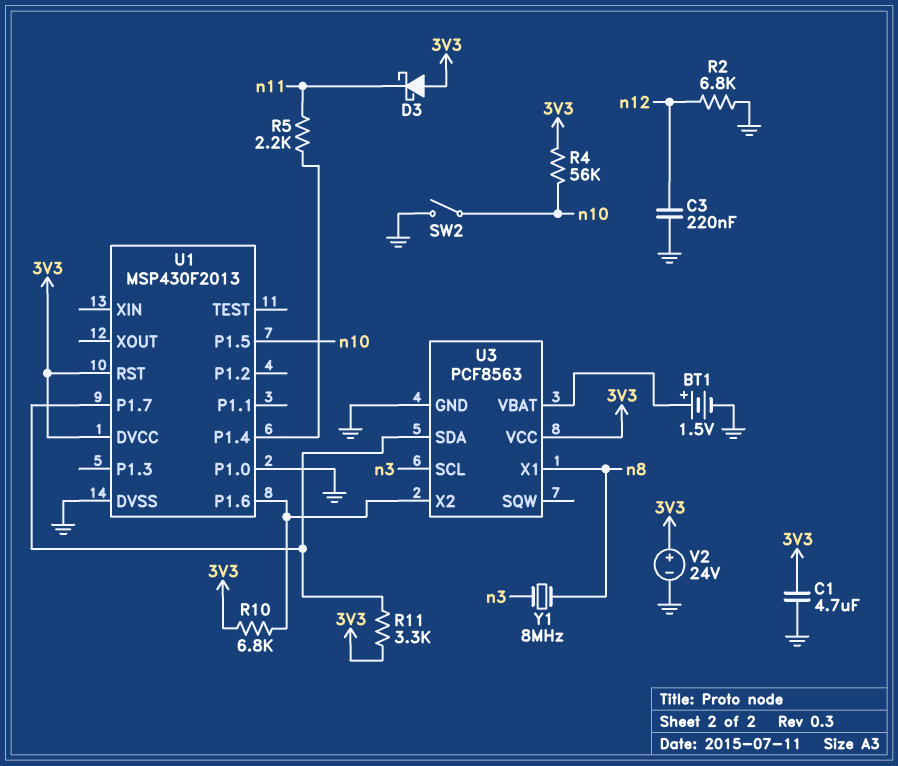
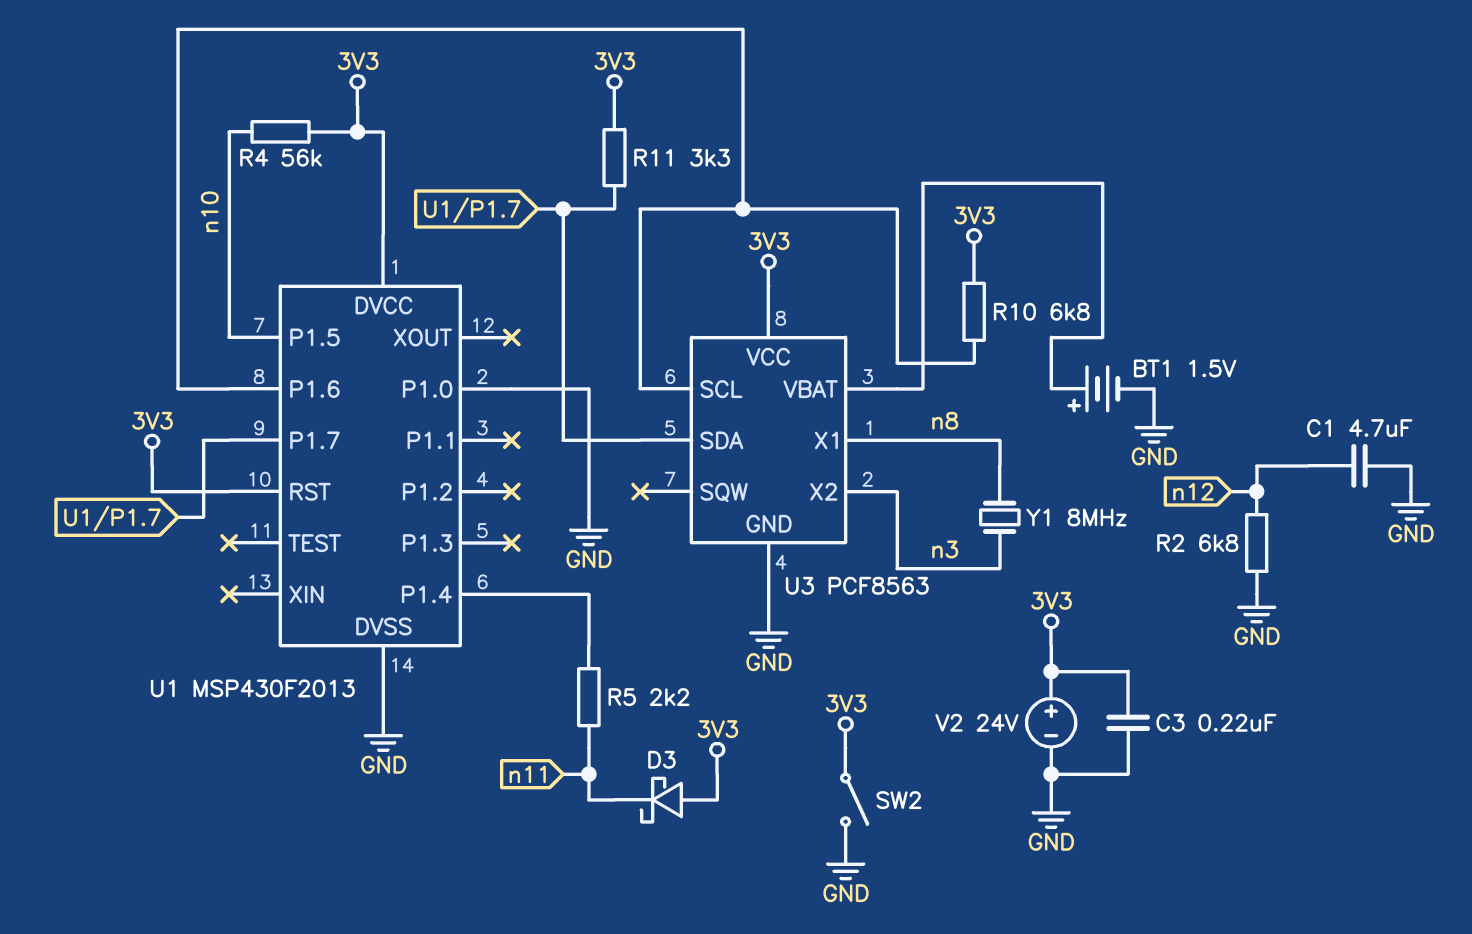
C1: 4.7uF (3V3, GND) -> 4.7uF (GND, n12)
C3: 220nF (GND, n12) -> 220nF (3V3, GND)
SW2: switch (GND, n10) -> switch (3V3, GND)
U3 pin SCL: n3 -> U1/P1.6
U3 pin X2: U1/P1.6 -> n3

